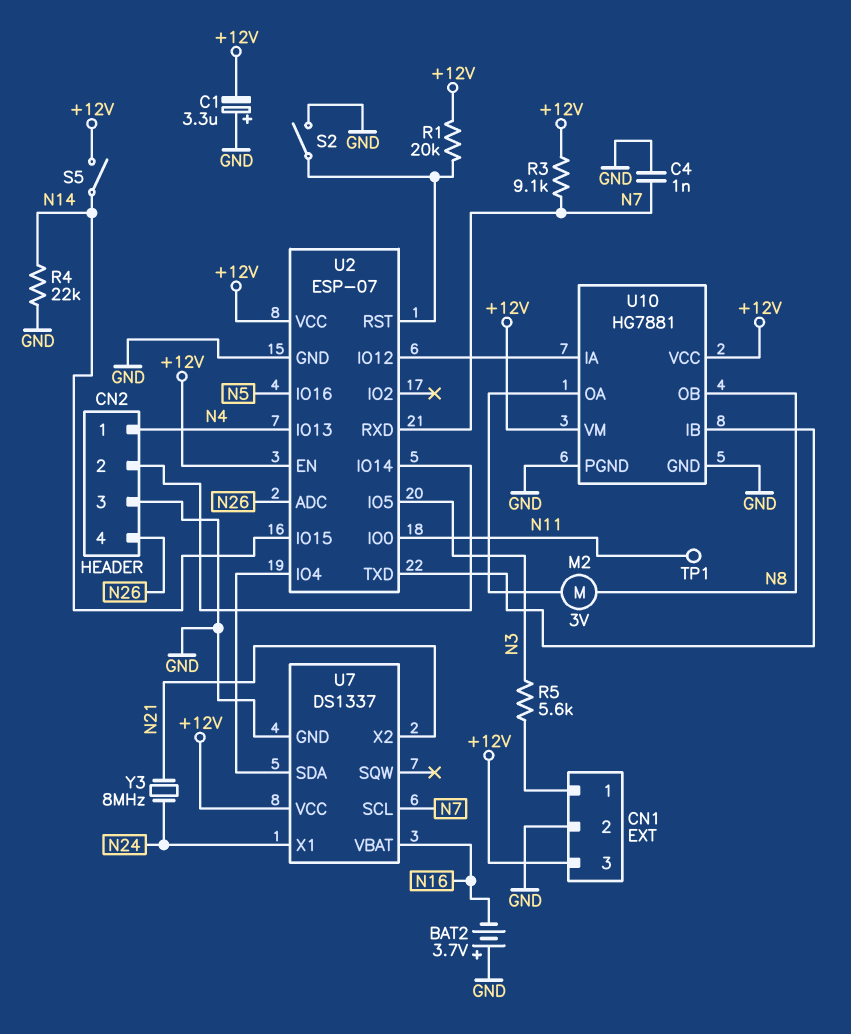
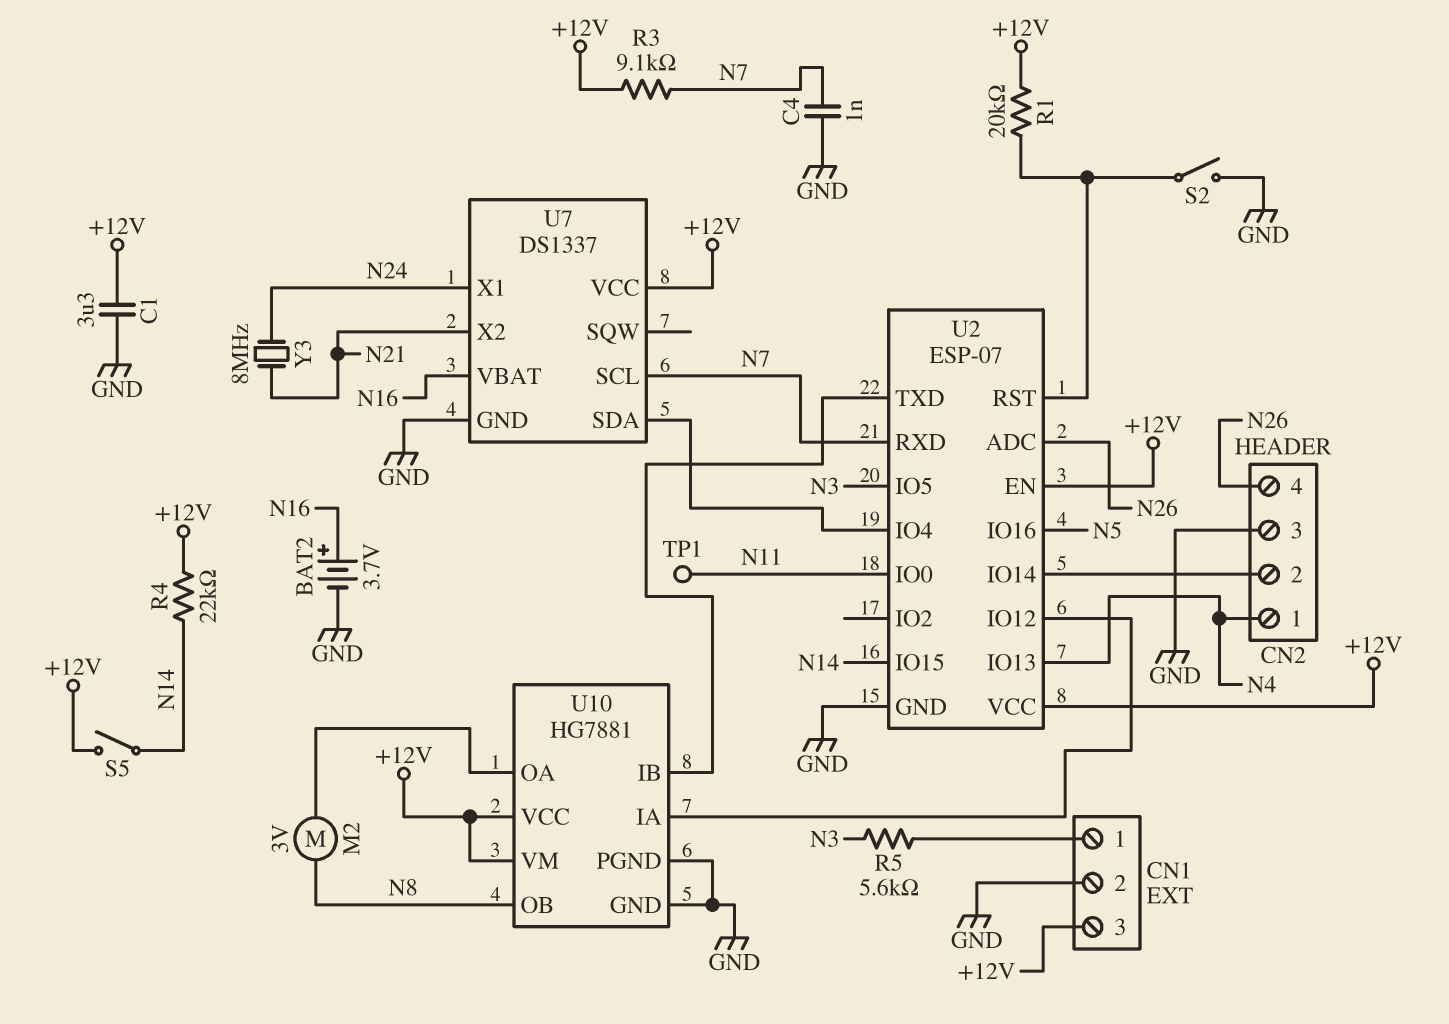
BAT2: 3.7V (plus GND, minus N16) -> 3.7V (plus N16, minus GND)
C1: 3.3uF (plus GND, minus +12V) -> 3.3uF (+12V, GND)
R4: 22k (GND, N14) -> 22k (+12V, N14)

